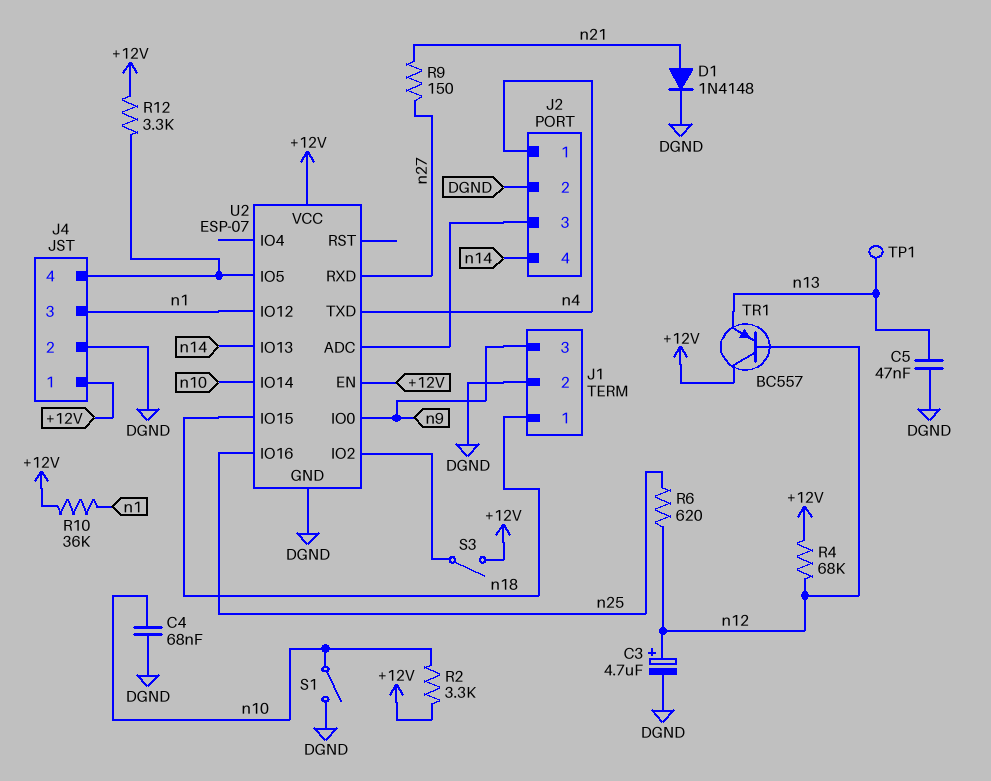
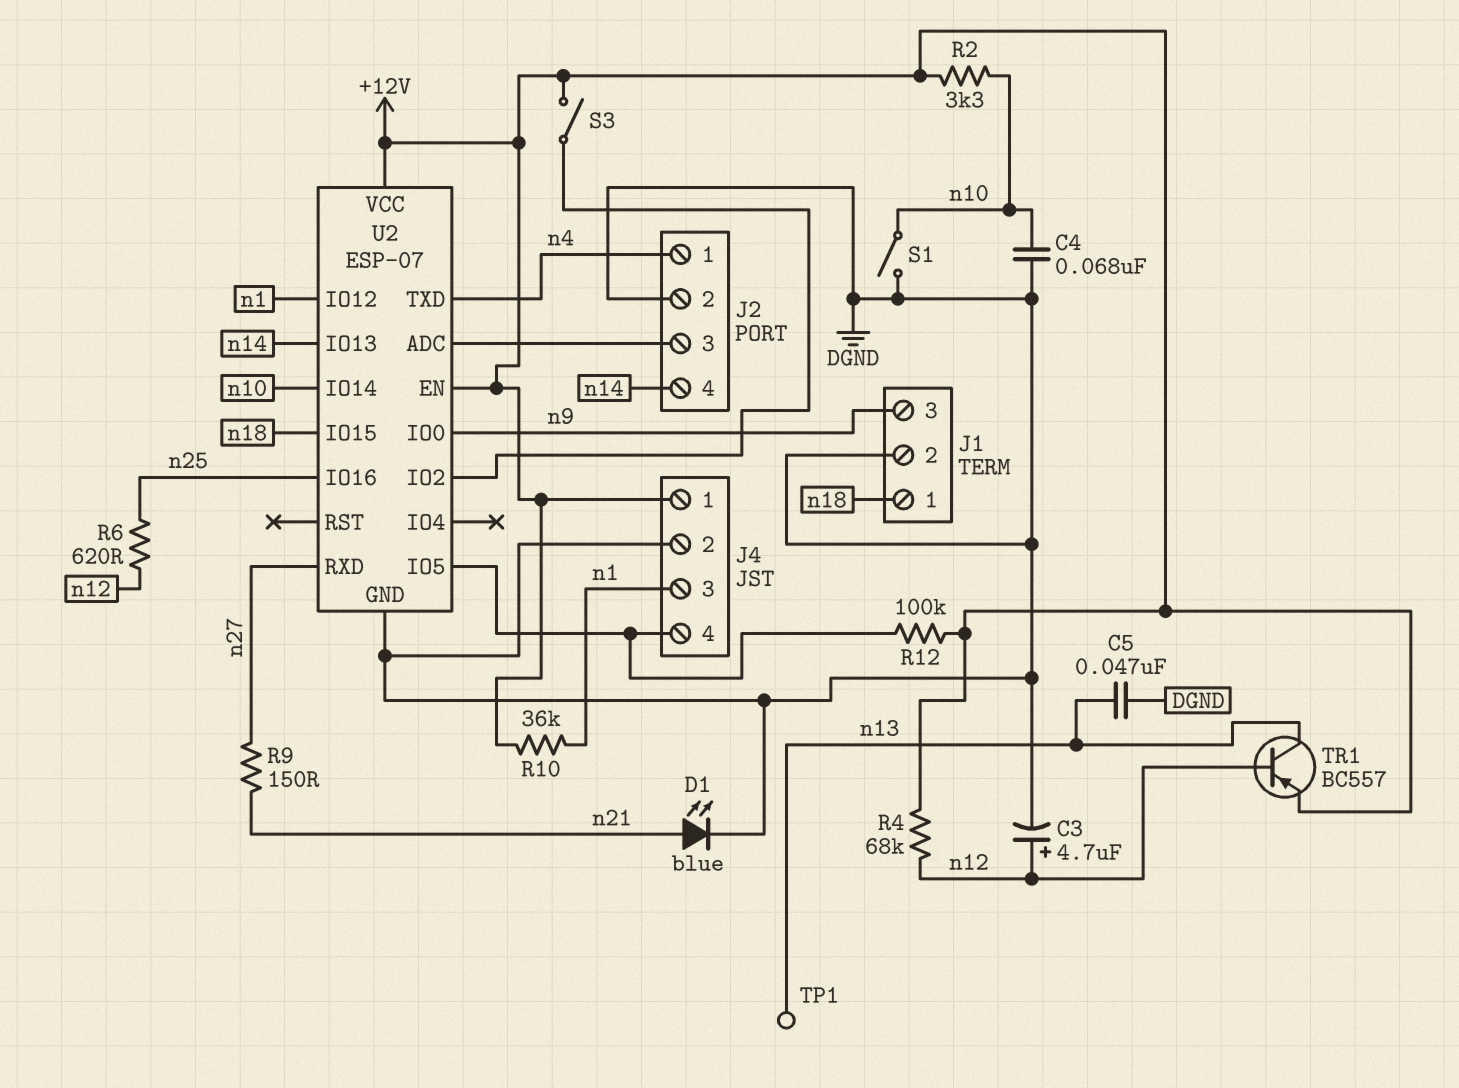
D1: diode 1N4148 (A n21, K DGND) -> LED blue (A n21, K DGND)
R12: 3.3k (+12V, J4/4) -> 100k (+12V, J4/4)
TR1: PNP BC557 (B n12, C +12V, E n13) -> PNP BC557 (B n12, C n13, E +12V)

